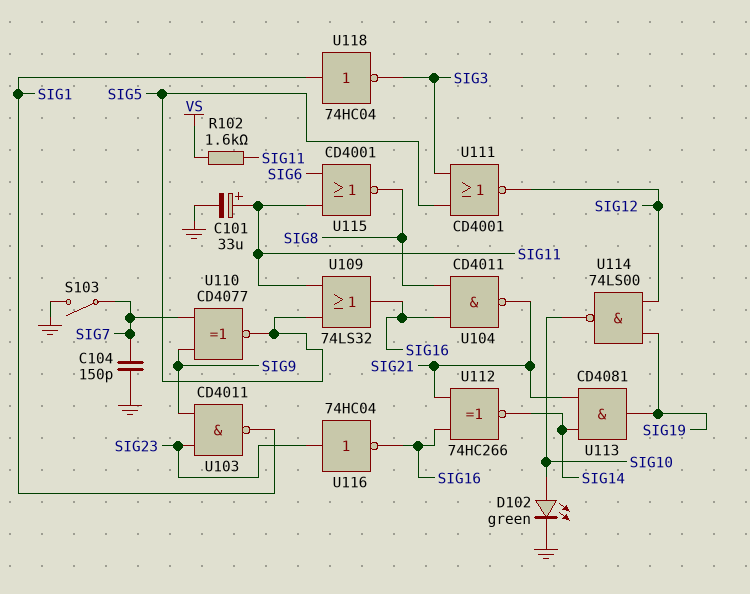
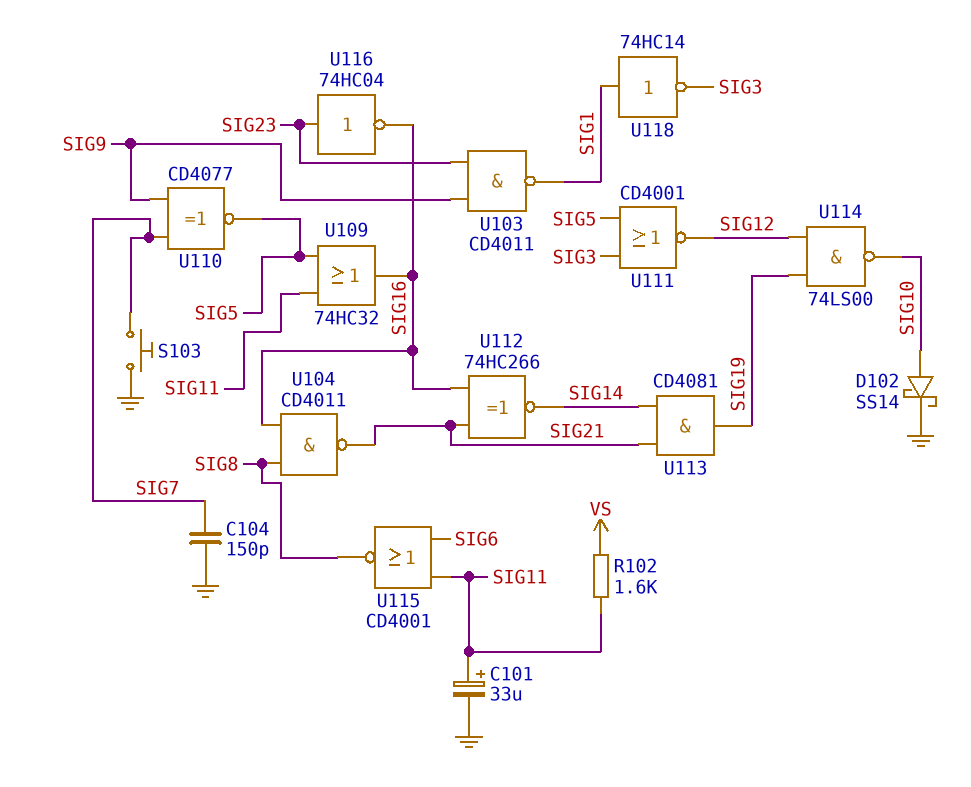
D102: LED green (A SIG10, K GND) -> schottky SS14 (A SIG10, K GND)
S103: switch (GND, SIG7) -> button (GND, SIG7)
U109: OR 74LS32 (in SIG5, in SIG11, out SIG16) -> OR 74HC32 (in SIG5, in SIG11, out SIG16)
U118: NOT 74HC04 (in SIG1, out SIG3) -> NOT 74HC14 (in SIG1, out SIG3)

